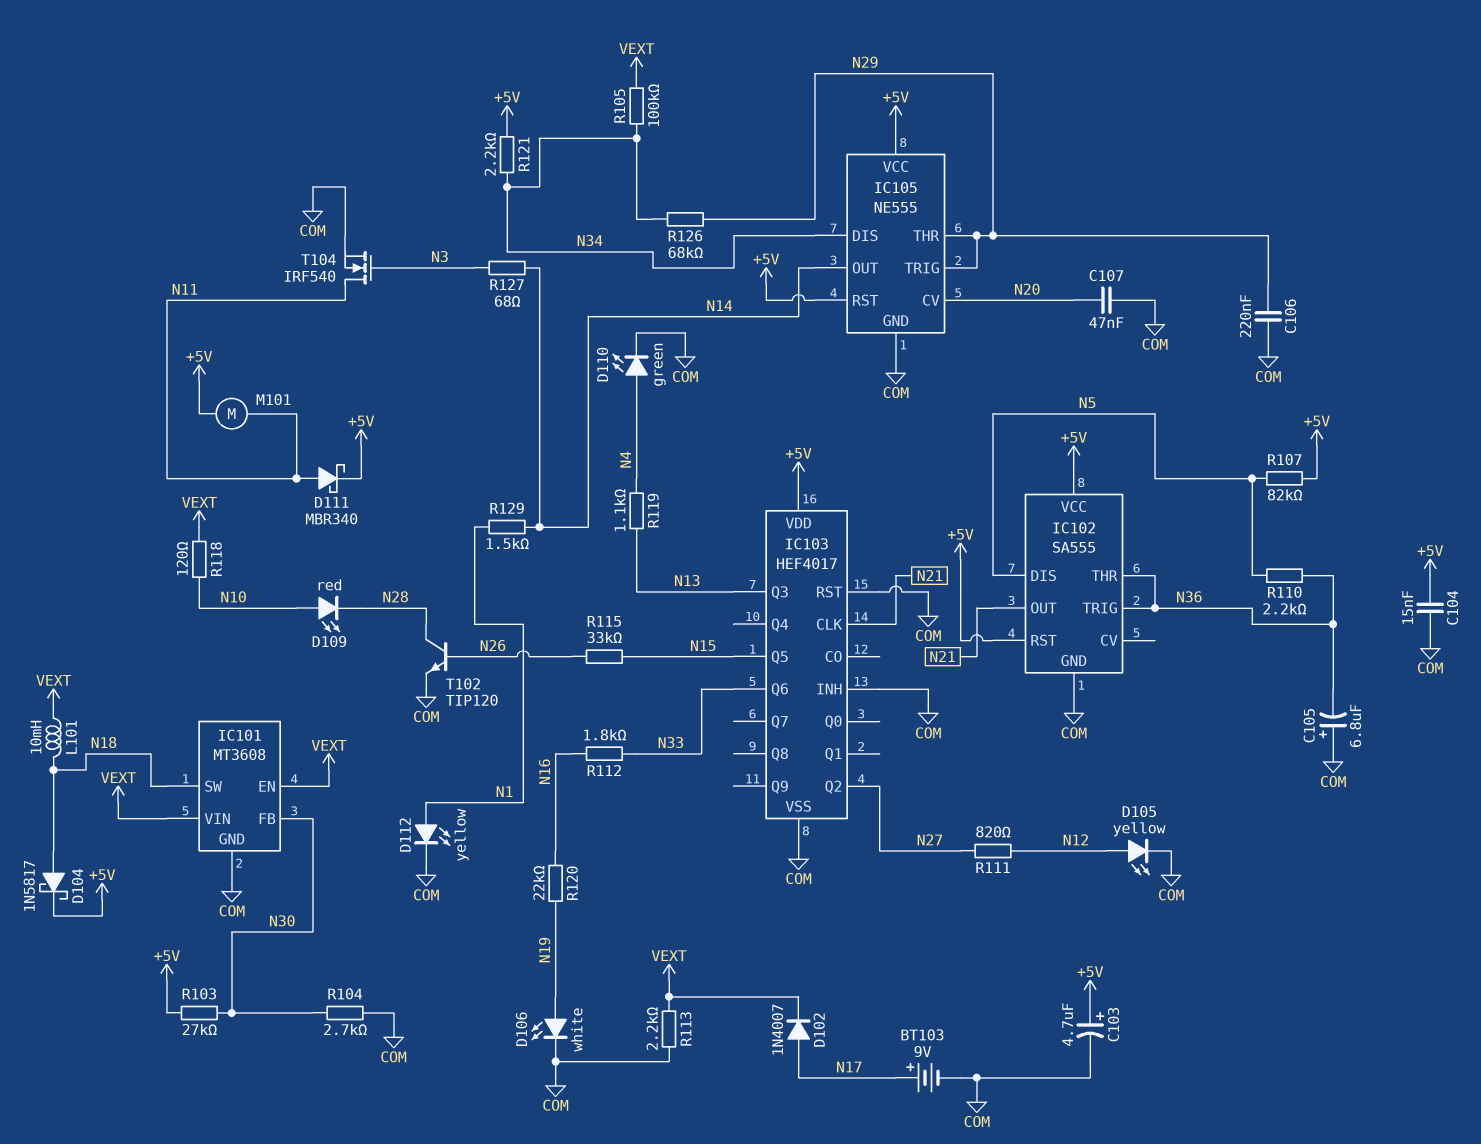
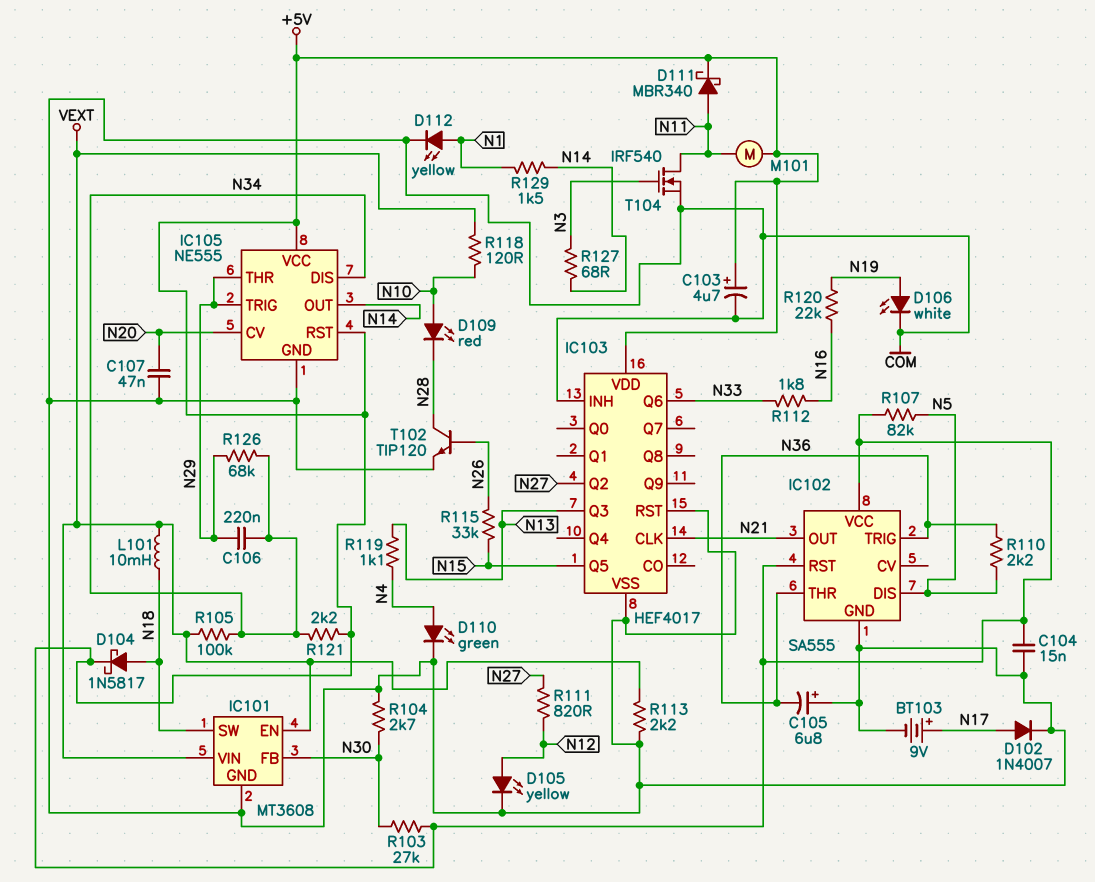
C106: 220nF (COM, N29) -> 220nF (N29, N34)
D102: diode 1N4007 (A N17, K VEXT) -> diode 1N4007 (A N17, K COM)

